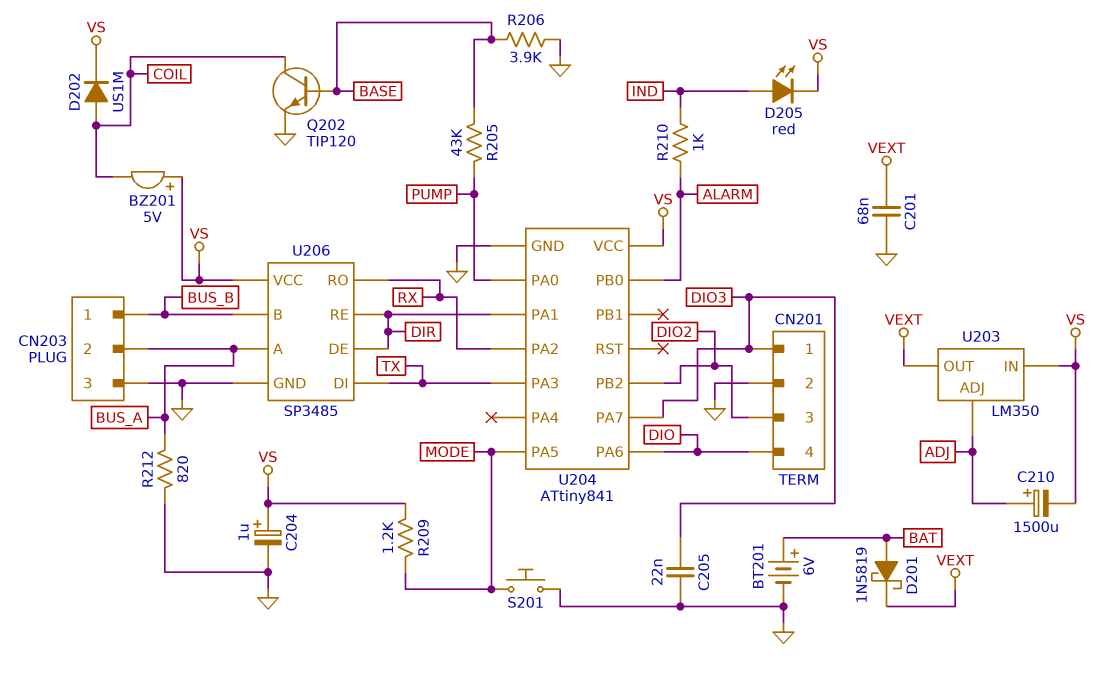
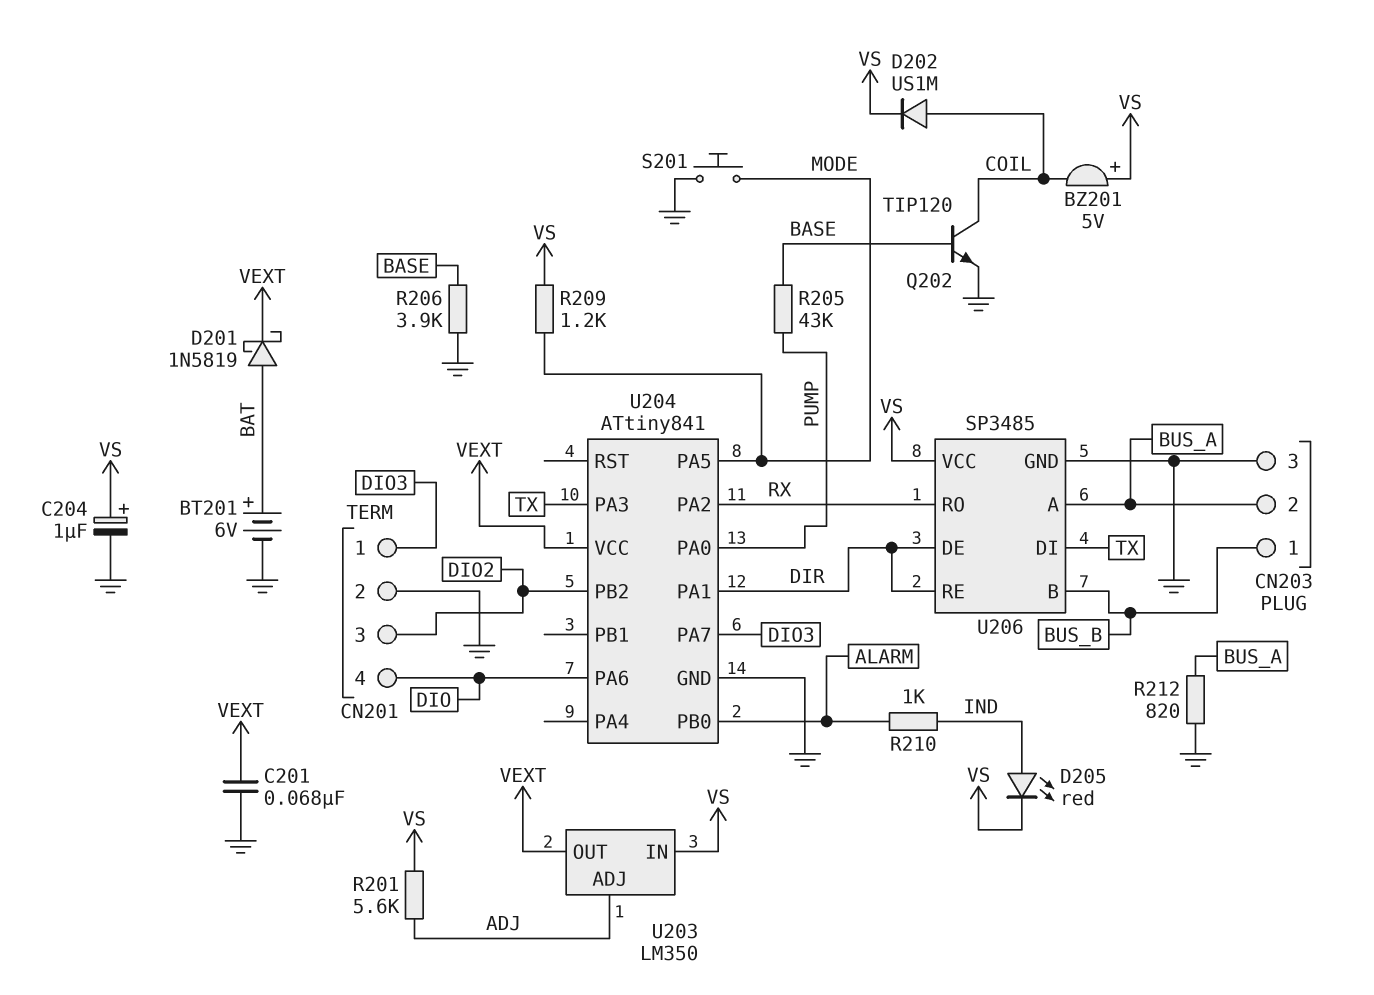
C205: 22nF (DIO3, GND) -> none
C210: 1500uF (plus ADJ, minus VS) -> none
R201: none -> 5.6k (ADJ, VS)
U204 pin VCC: VS -> VEXT

